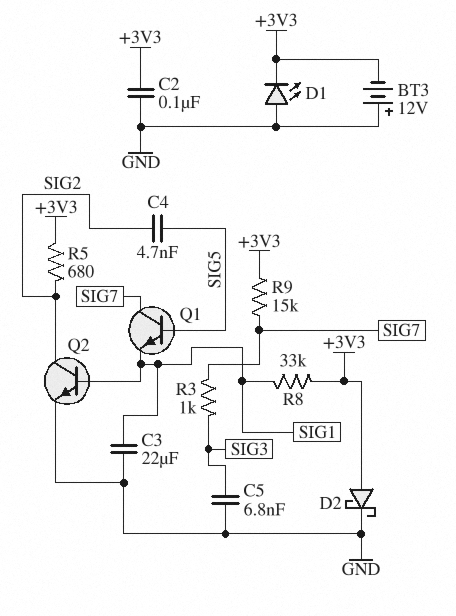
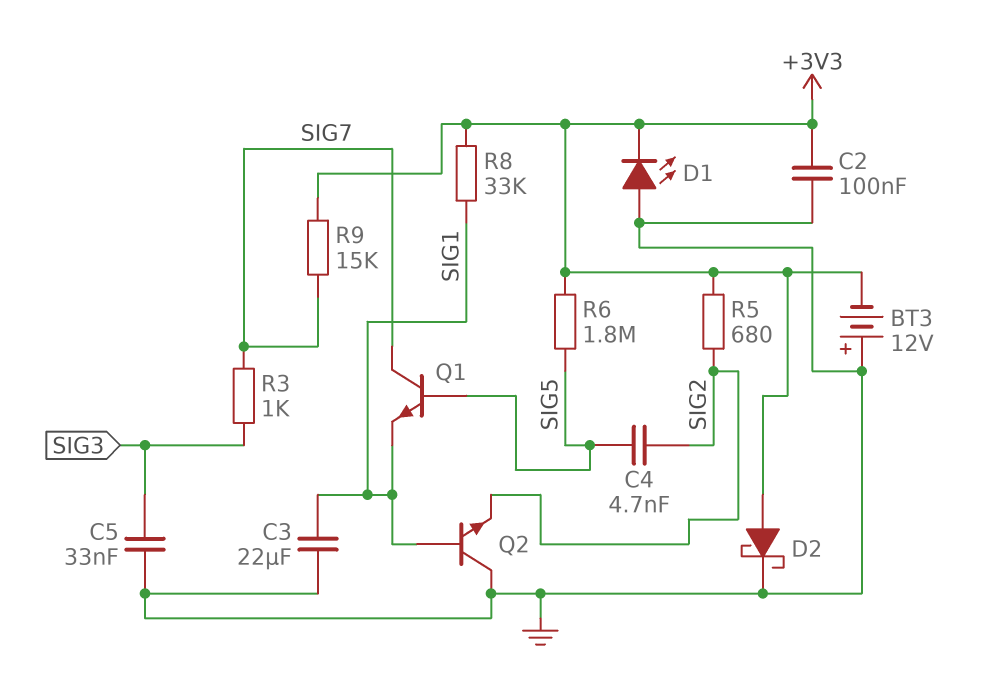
C5: 6.8nF (GND, SIG3) -> 33nF (GND, SIG3)
Q2: NPN (B SIG1, C SIG2, E GND) -> NPN (B SIG1, C GND, E SIG2)
R6: none -> 1.8M (+3V3, SIG5)

